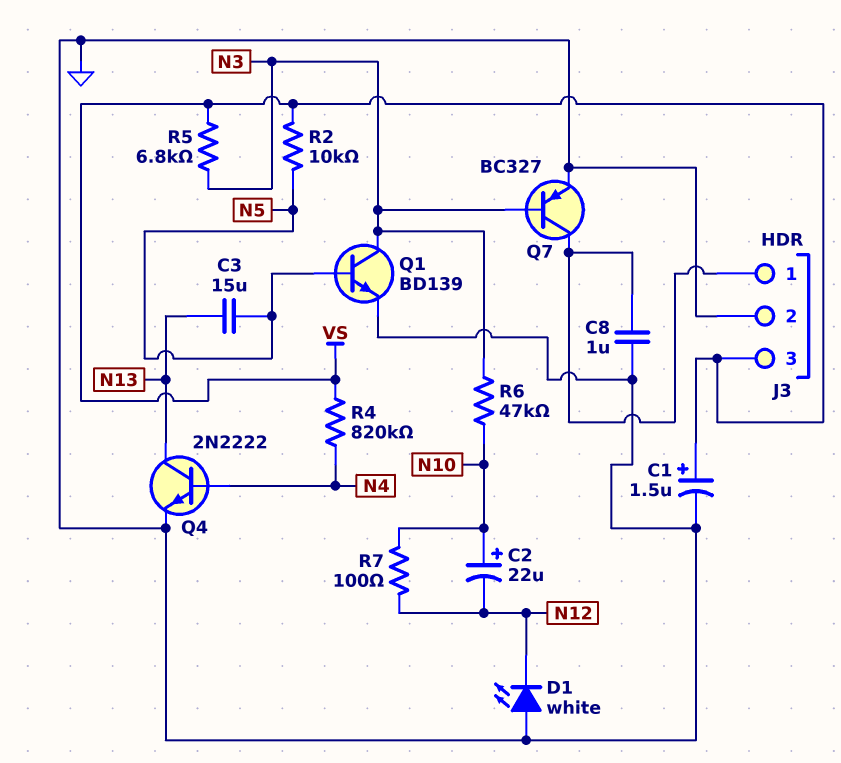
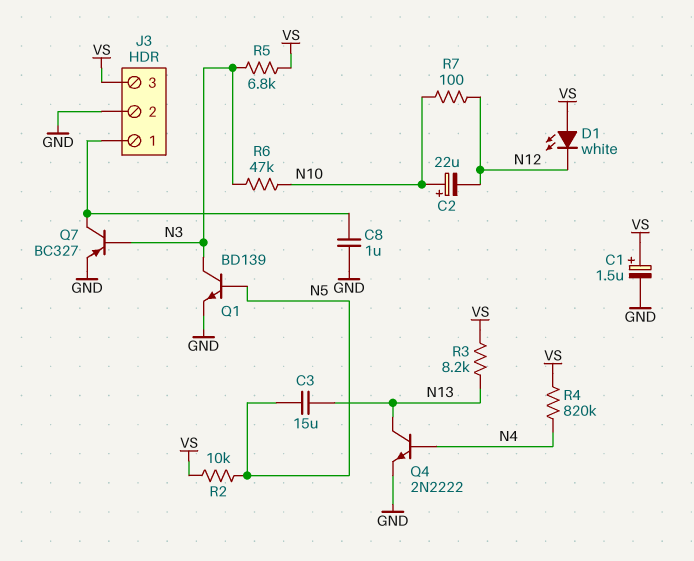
D1: LED white (A GND, K N12) -> LED white (A VS, K N12)
R3: none -> 8.2k (N13, VS)

